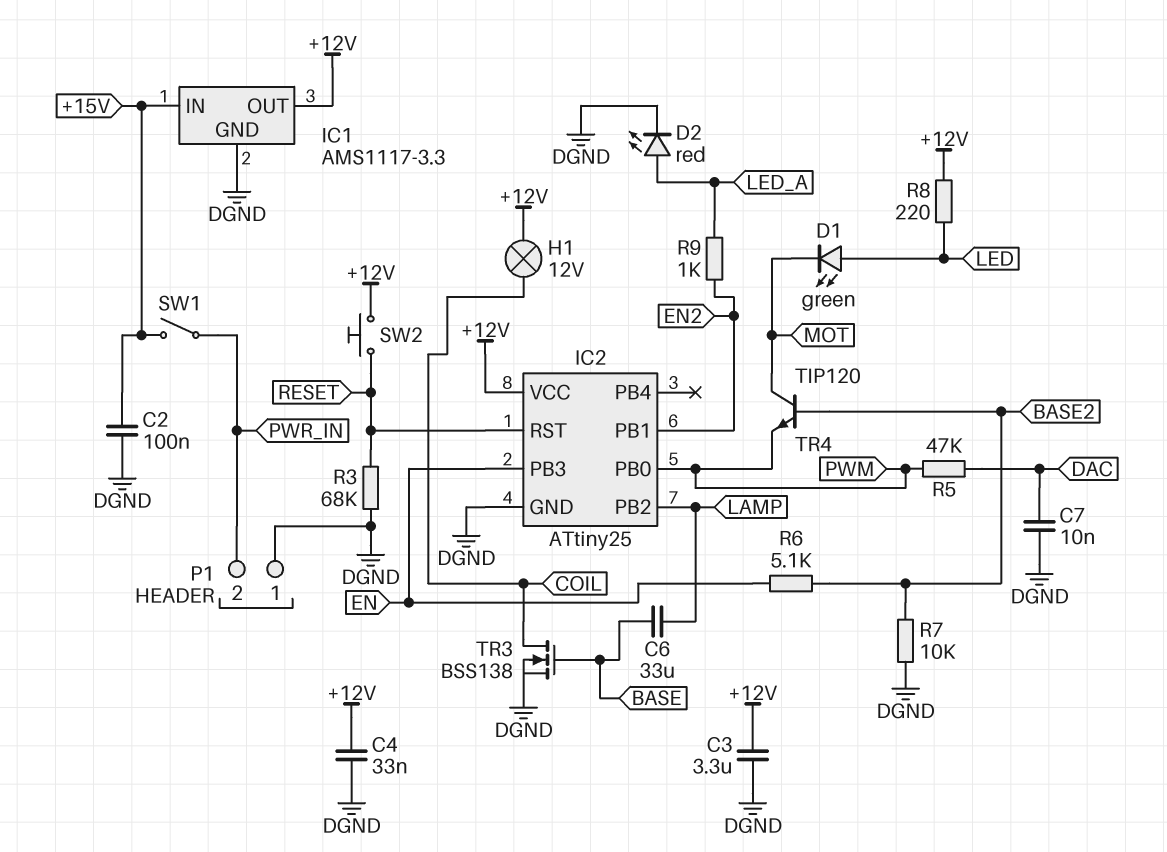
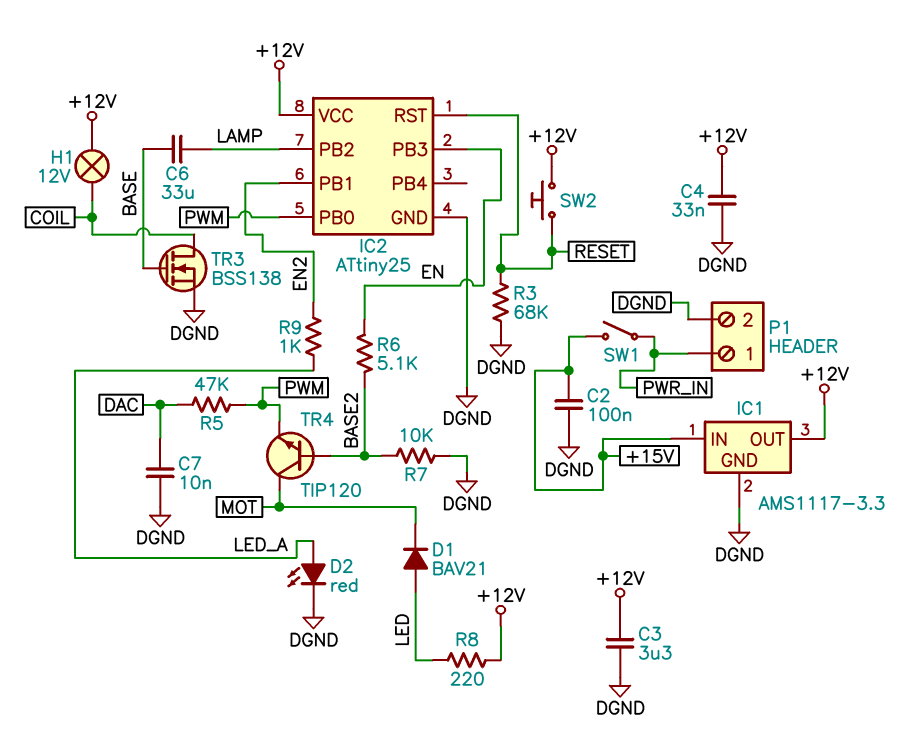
D1: LED green (A LED, K MOT) -> diode BAV21 (A LED, K MOT)
P1 pin 1: DGND -> PWR_IN
P1 pin 2: PWR_IN -> DGND

